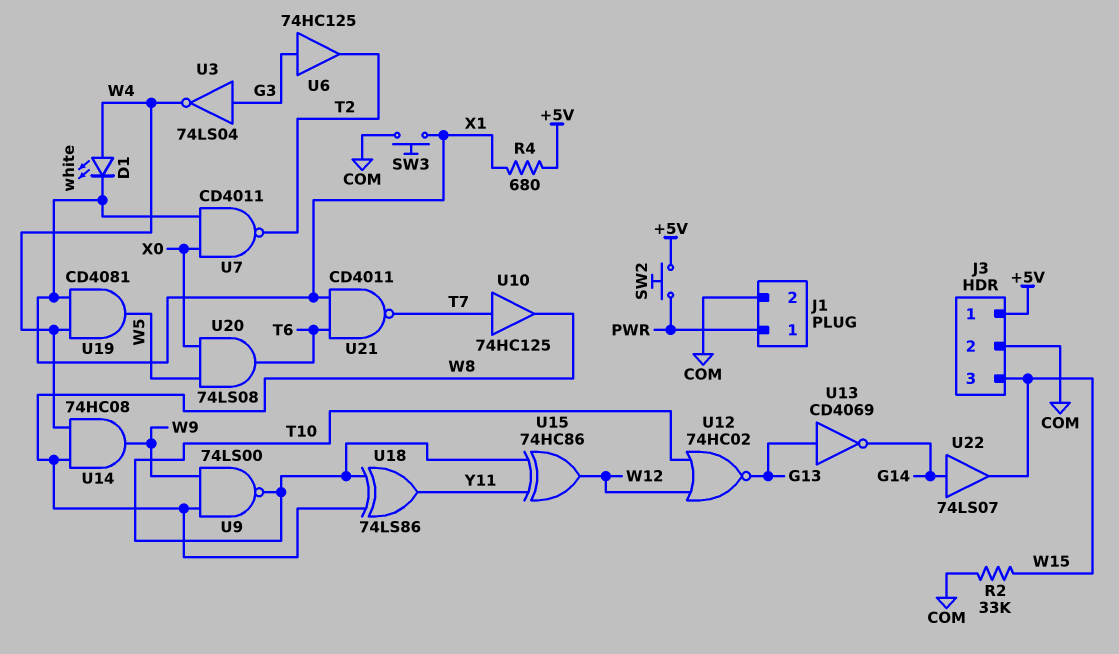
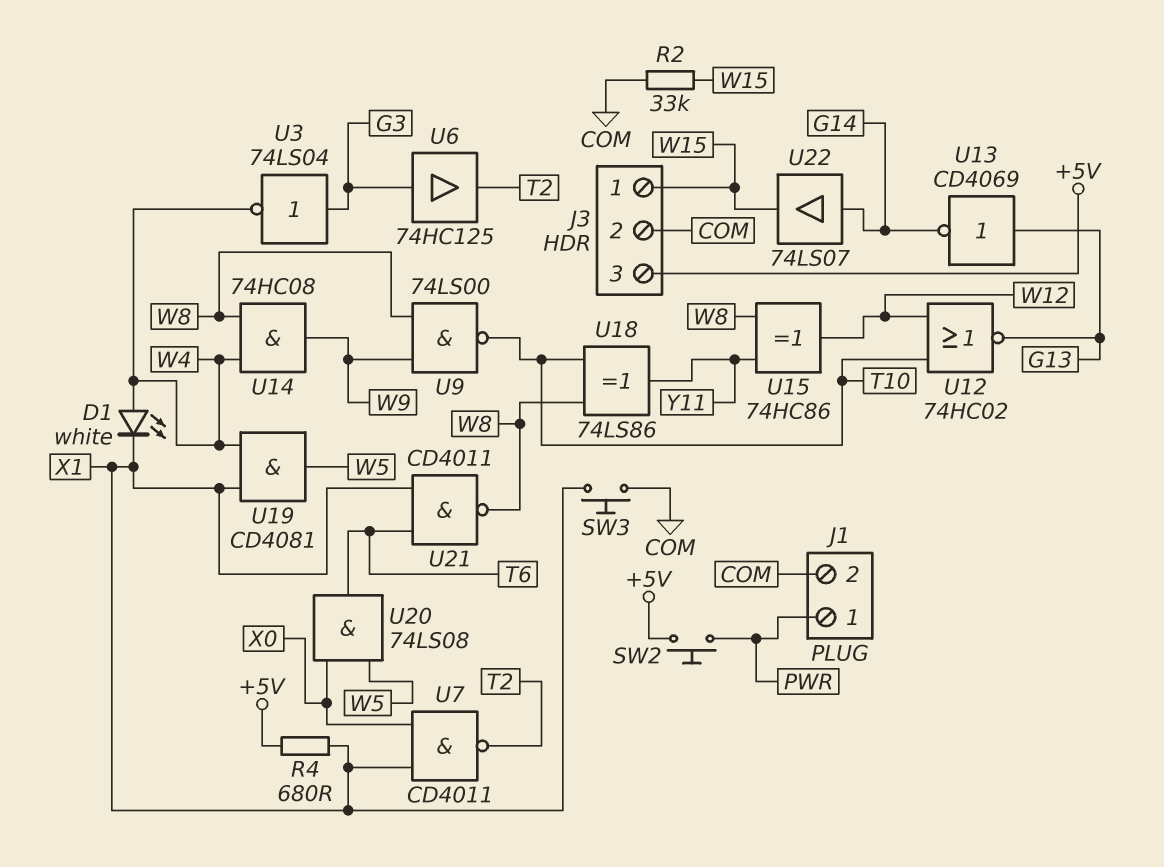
J3 pin 1: +5V -> W15
J3 pin 3: W15 -> +5V
U10: buffer 74HC125 (in T7, out W8) -> none
U15: XOR 74HC86 (in T10, in Y11, out W12) -> XOR 74HC86 (in W8, in Y11, out W12)
U21: NAND CD4011 (in T6, in X1, out T7) -> NAND CD4011 (in T6, in X1, out W8)

